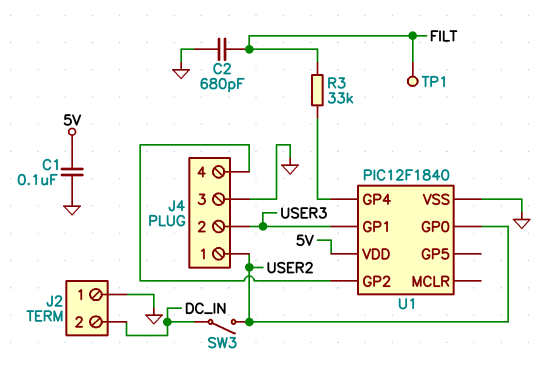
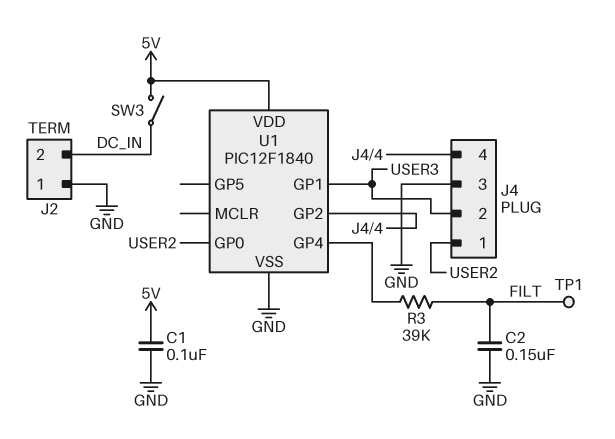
C2: 680pF (FILT, GND) -> 150nF (FILT, GND)
R3: 33k (FILT, U1/GP4) -> 39k (FILT, U1/GP4)
SW3: switch (DC_IN, USER2) -> switch (5V, DC_IN)

